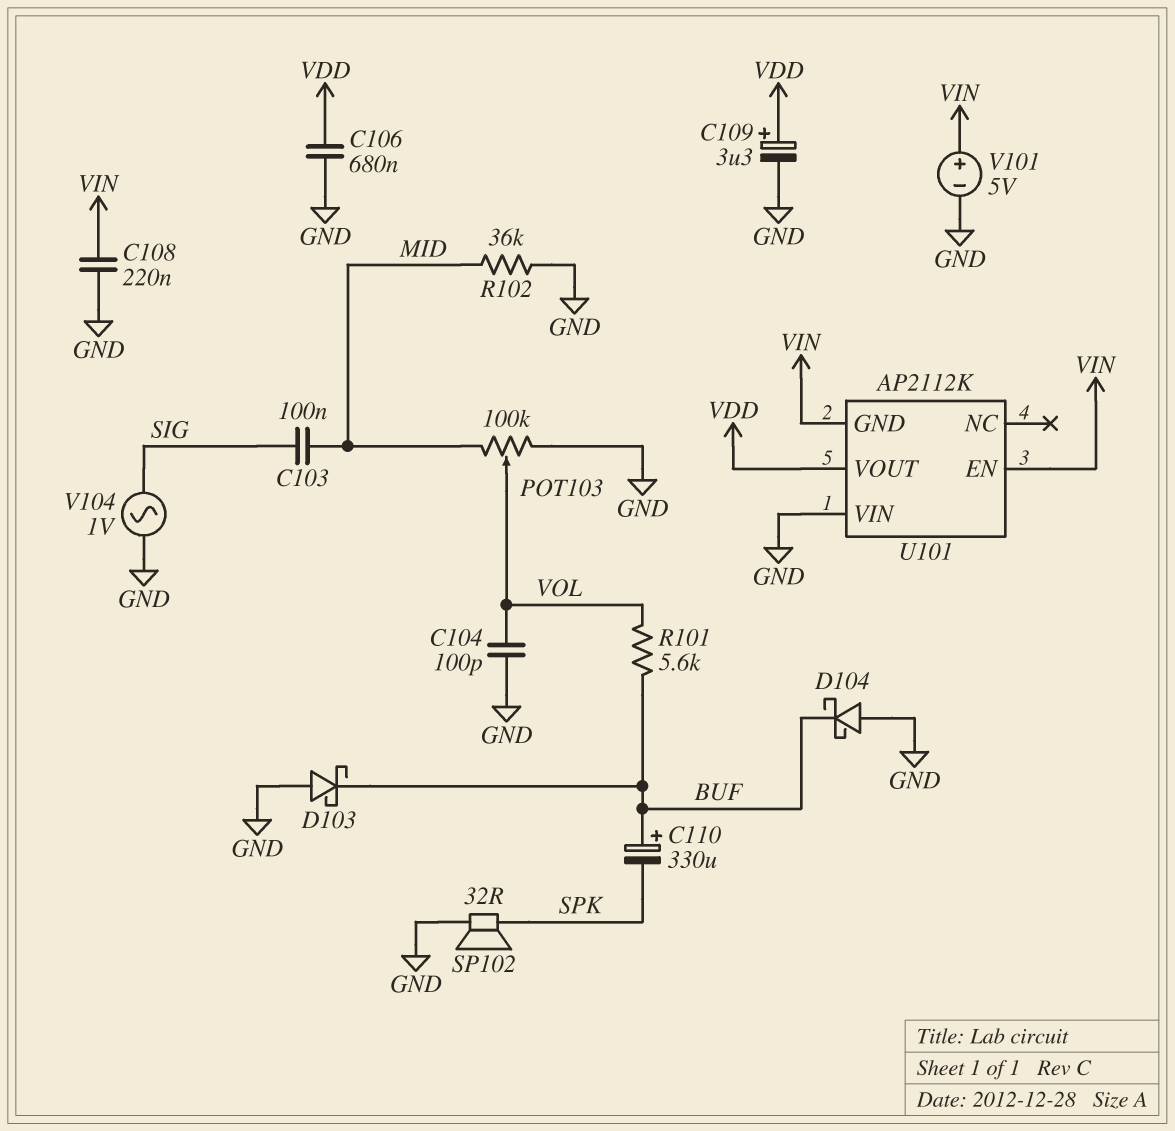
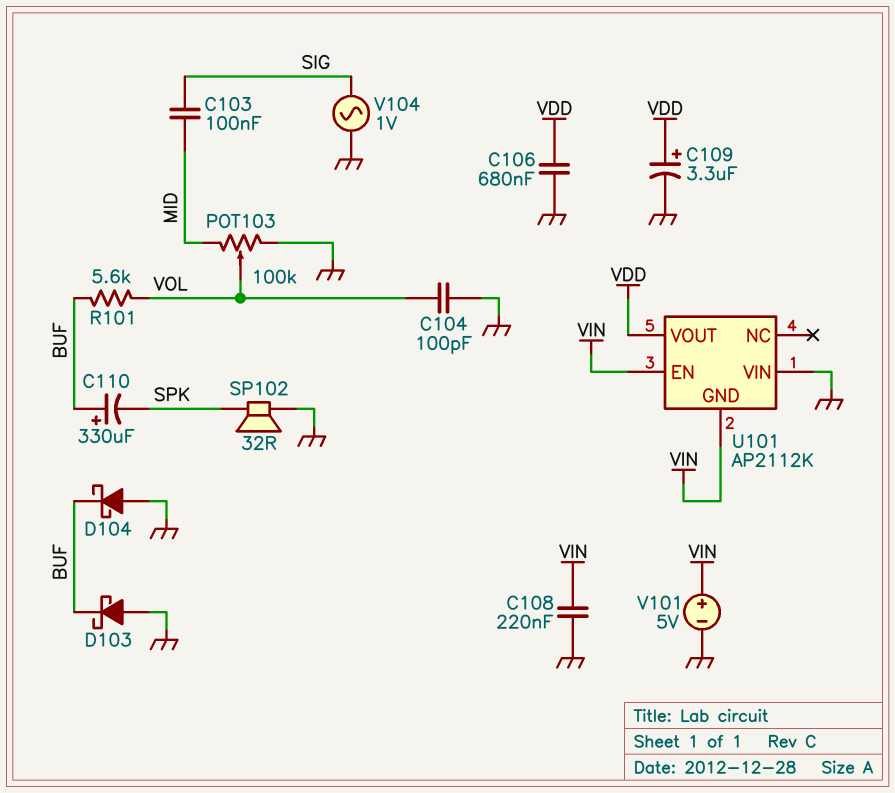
R102: 36k (GND, MID) -> none

